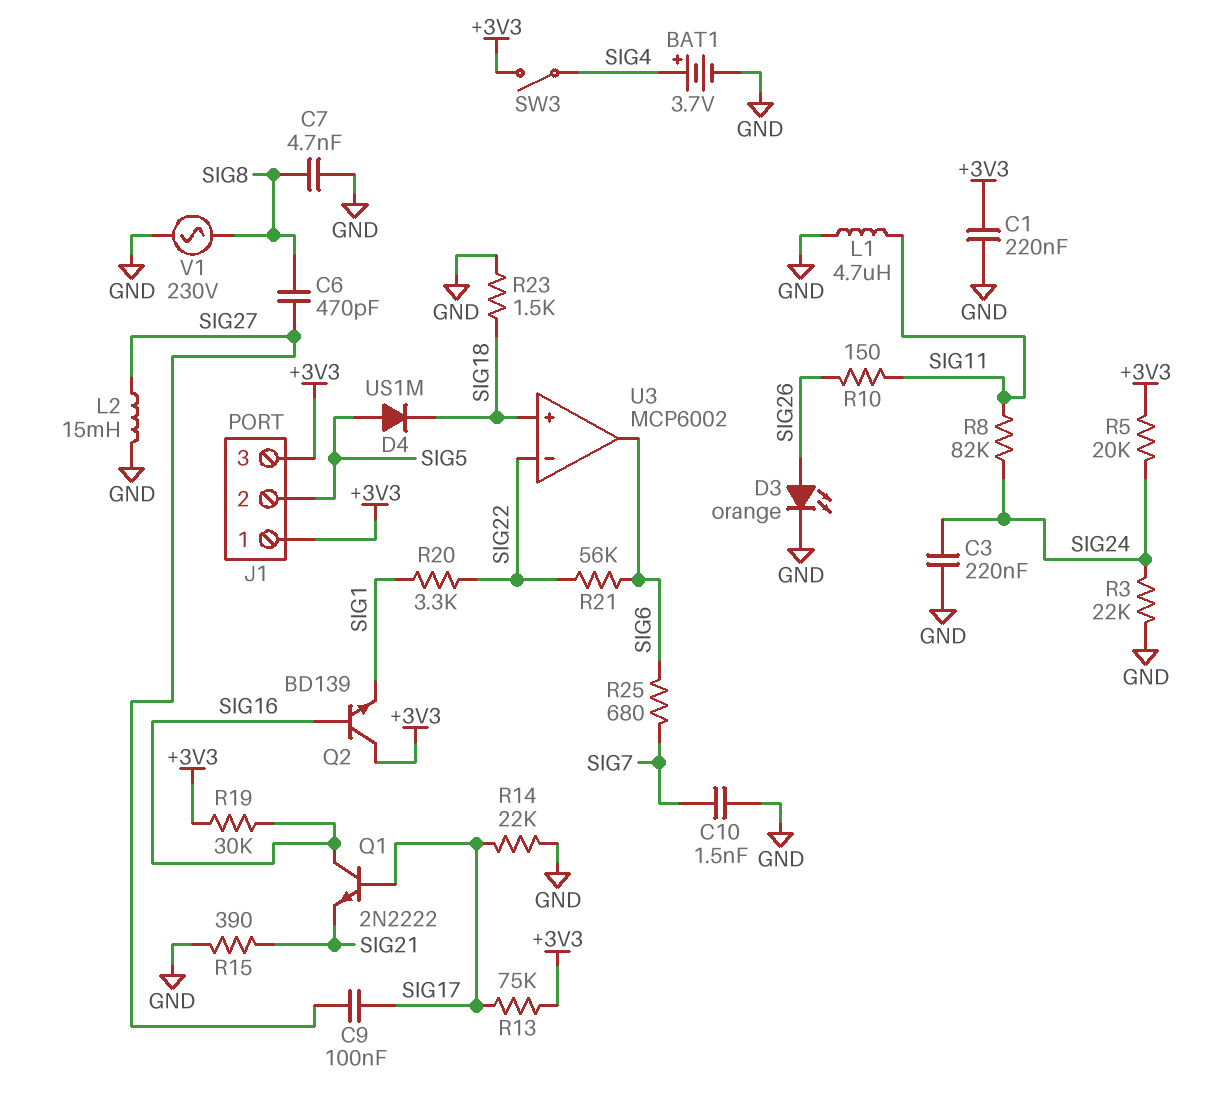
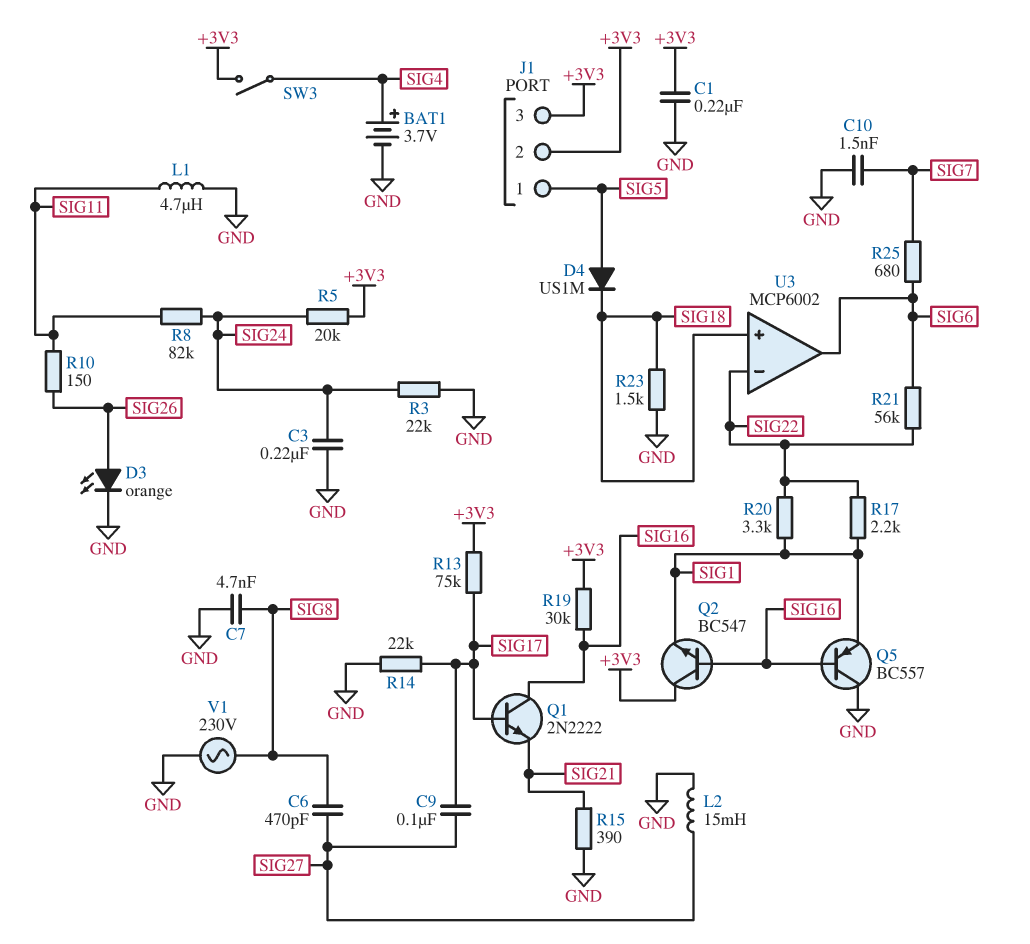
J1 pin 1: +3V3 -> SIG5
J1 pin 2: SIG5 -> +3V3
Q2: NPN BD139 (B SIG16, C +3V3, E SIG1) -> NPN BC547 (B SIG16, C +3V3, E SIG1)
Q5: none -> PNP BC557 (B SIG16, C GND, E SIG1)
R17: none -> 2.2k (SIG1, SIG22)

